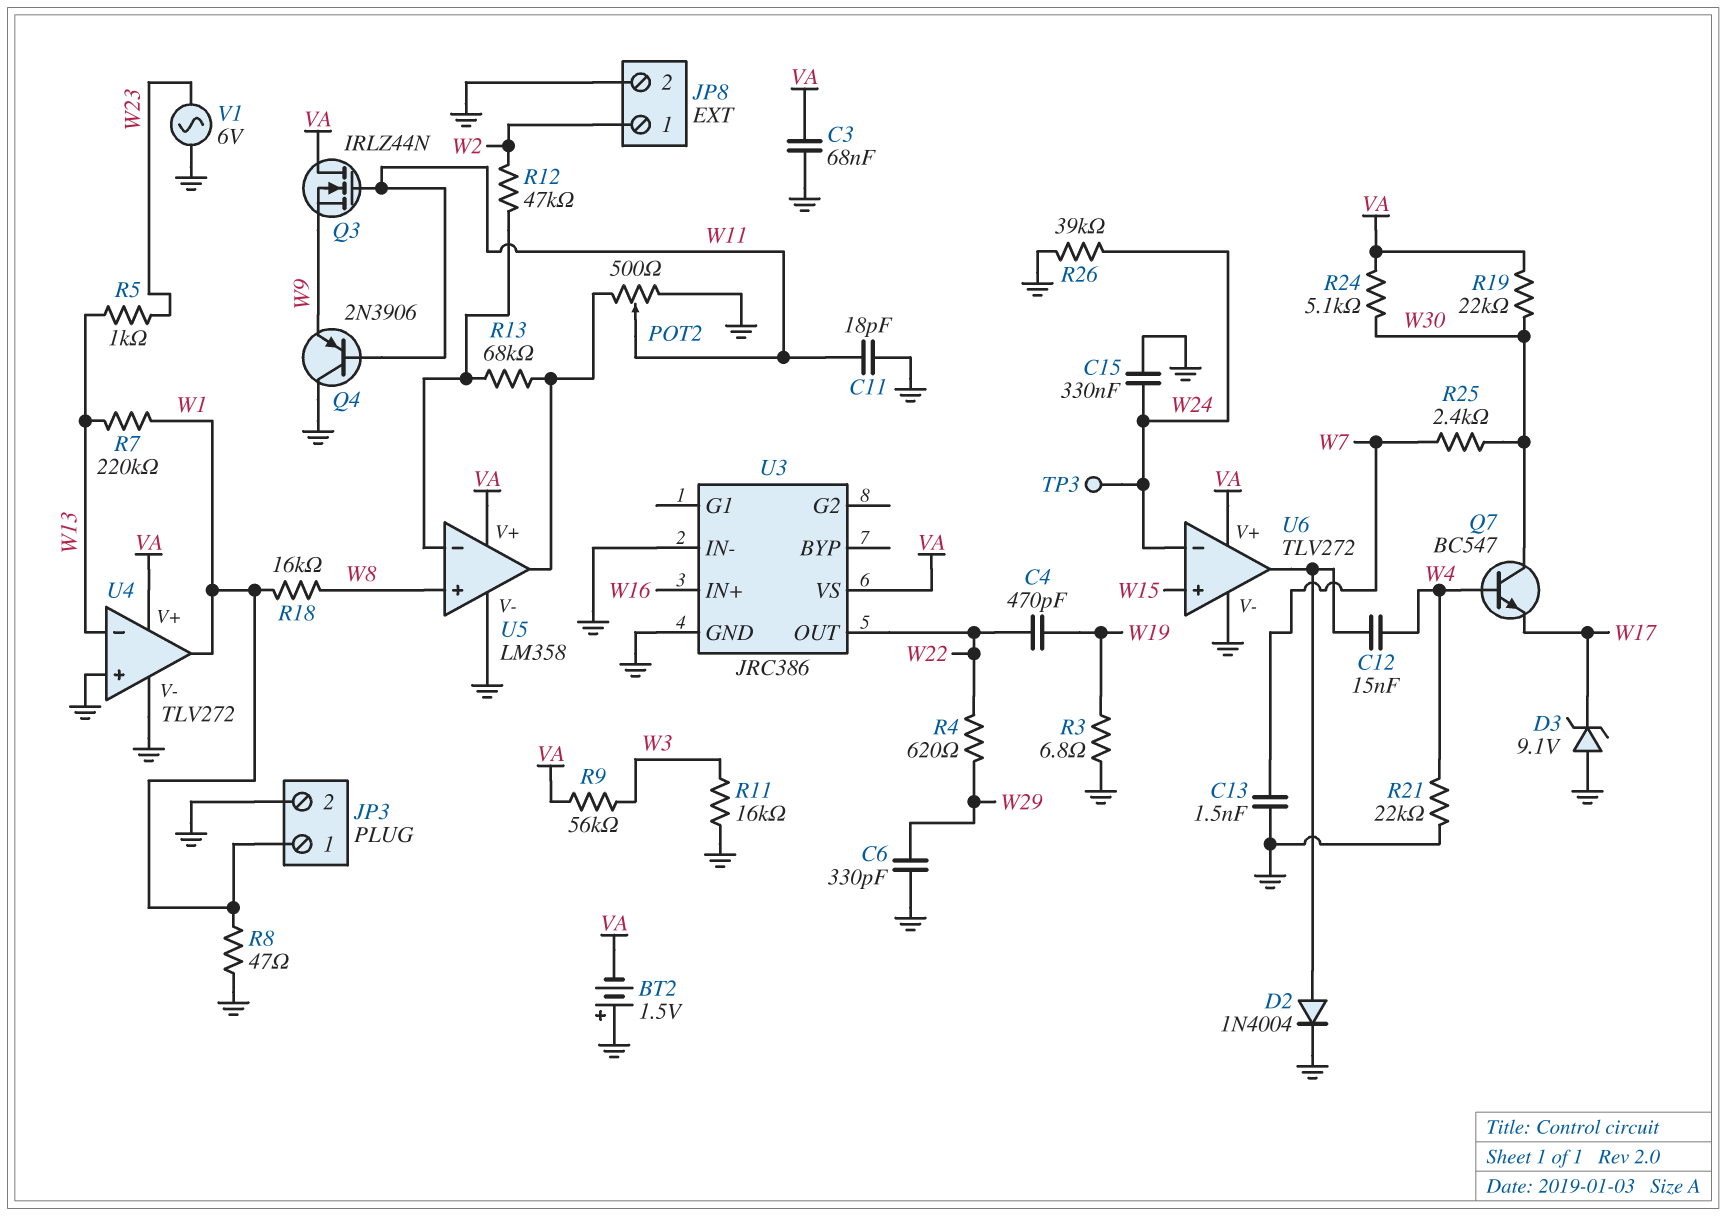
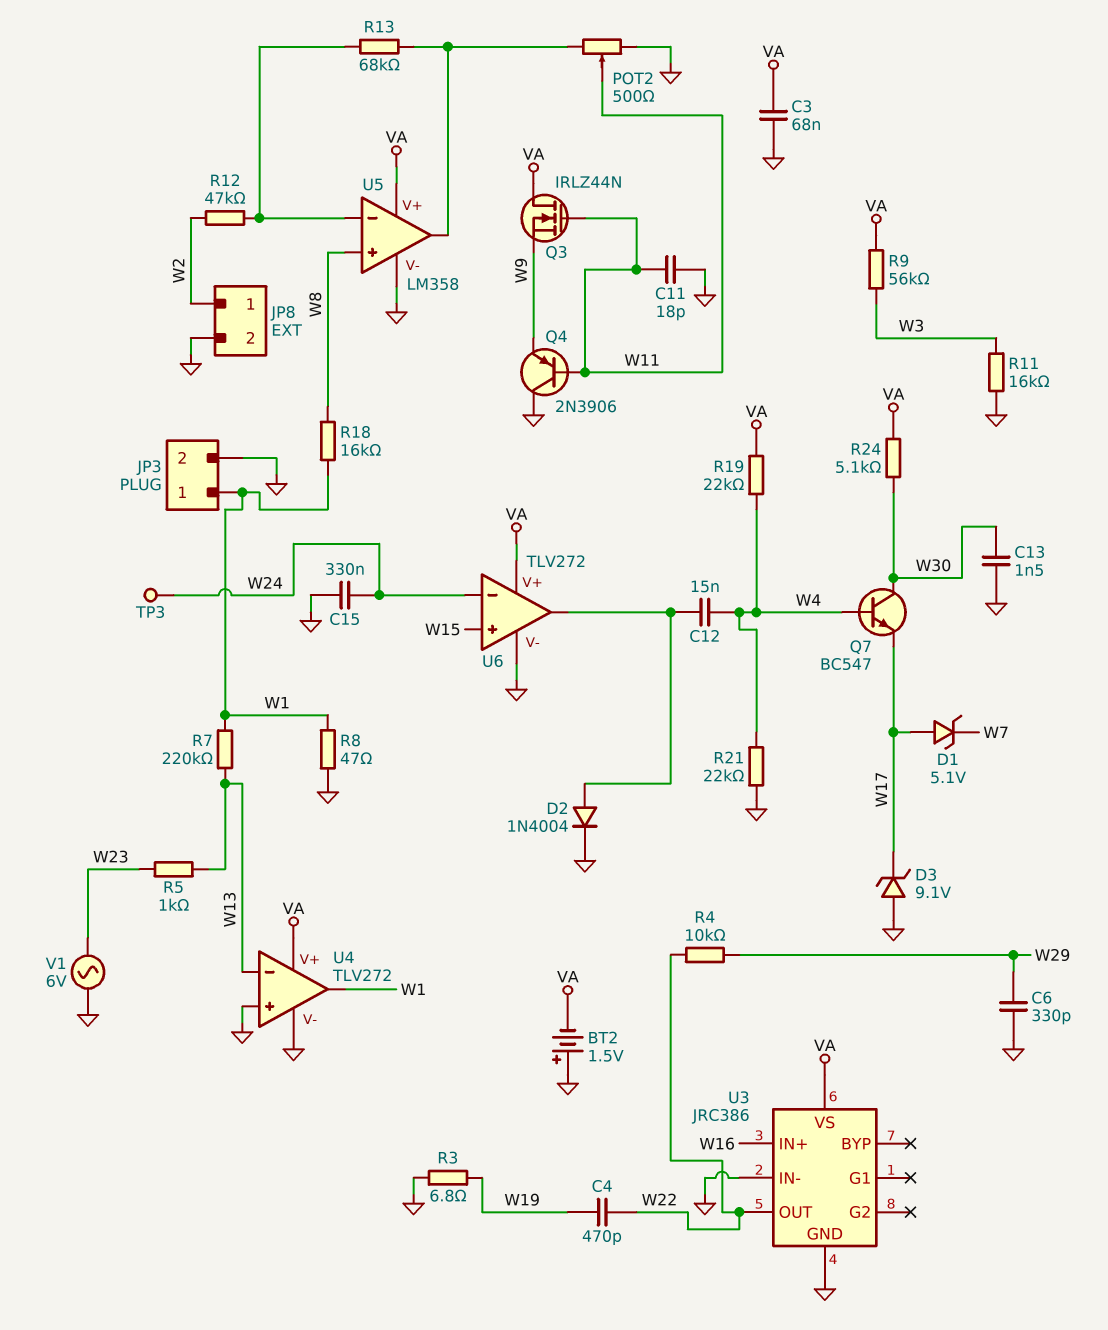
C13: 1.5nF (GND, W7) -> 1.5nF (GND, W30)
D1: none -> zener 5.1V (A W17, K W7)
R4: 620 (W22, W29) -> 10k (W22, W29)
R19: 22k (VA, W30) -> 22k (VA, W4)
R25: 2.4k (W7, W30) -> none
R26: 39k (GND, W24) -> none

